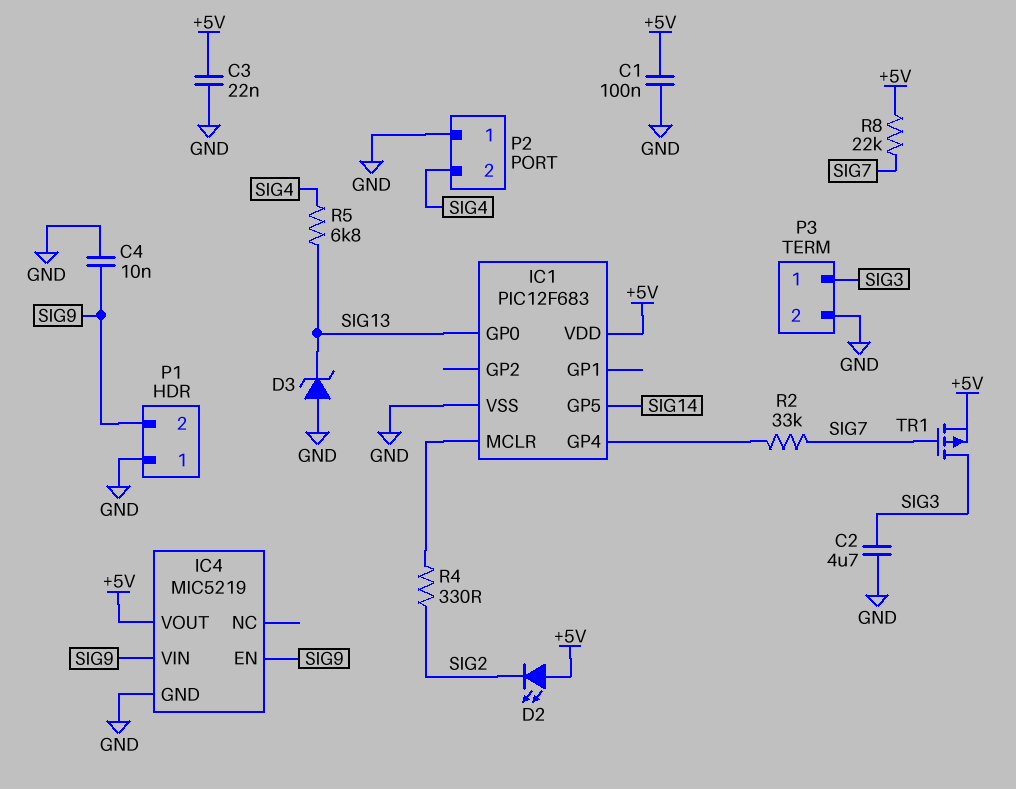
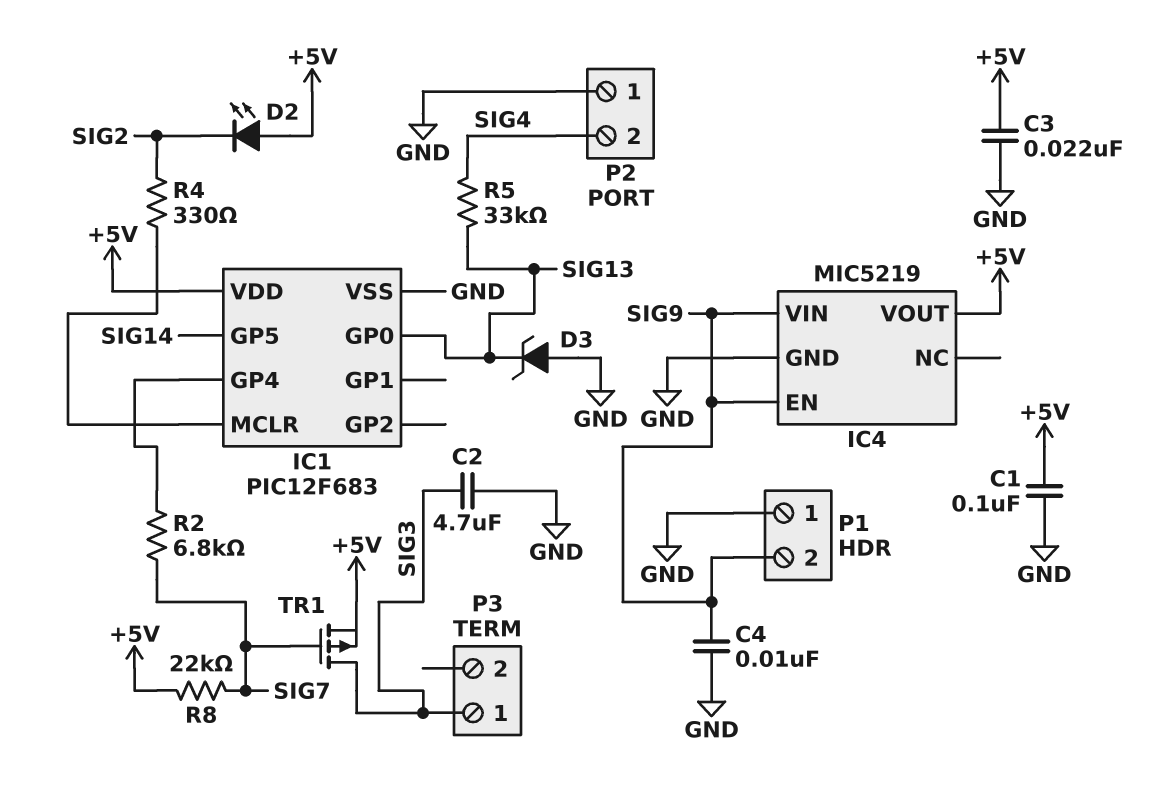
P3 pin 2: GND -> none
R2: 33k (IC1/GP4, SIG7) -> 6.8k (IC1/GP4, SIG7)
R5: 6.8k (SIG4, SIG13) -> 33k (SIG4, SIG13)

